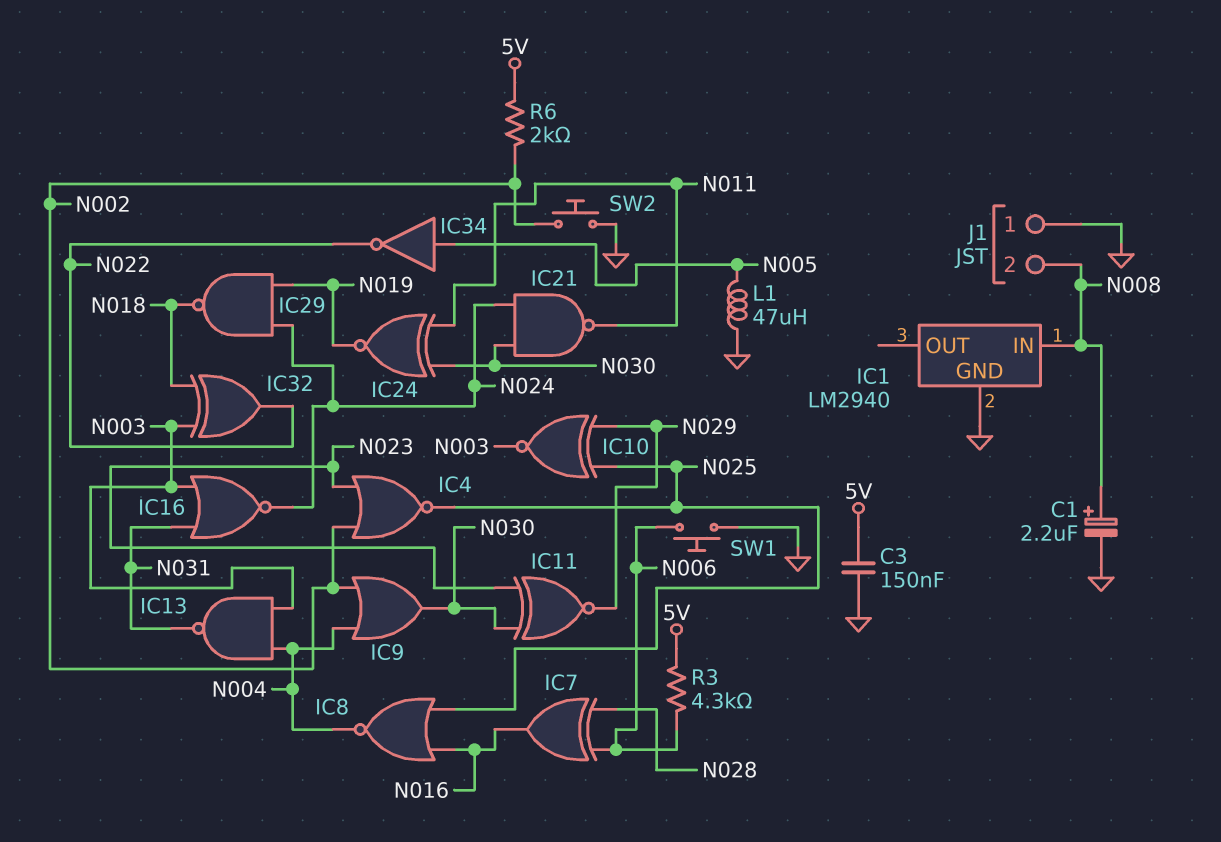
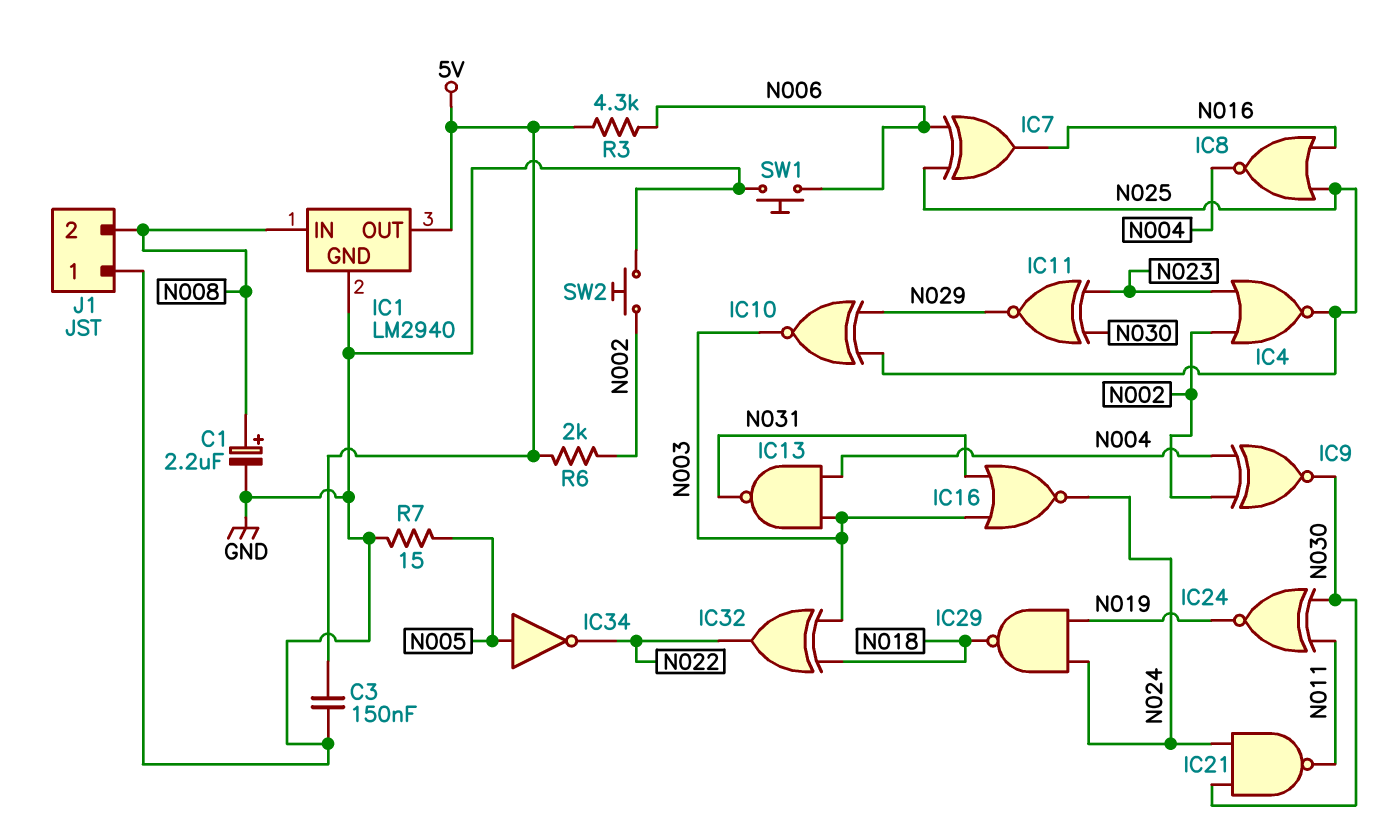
IC1 pin OUT: none -> 5V
IC7: XOR (in N006, in N028, out N016) -> XOR (in N006, in N025, out N016)
IC9: OR (in N002, in N004, out N030) -> XNOR (in N002, in N004, out N030)
L1: 47uH (GND, N005) -> none
R7: none -> 15 (GND, N005)

